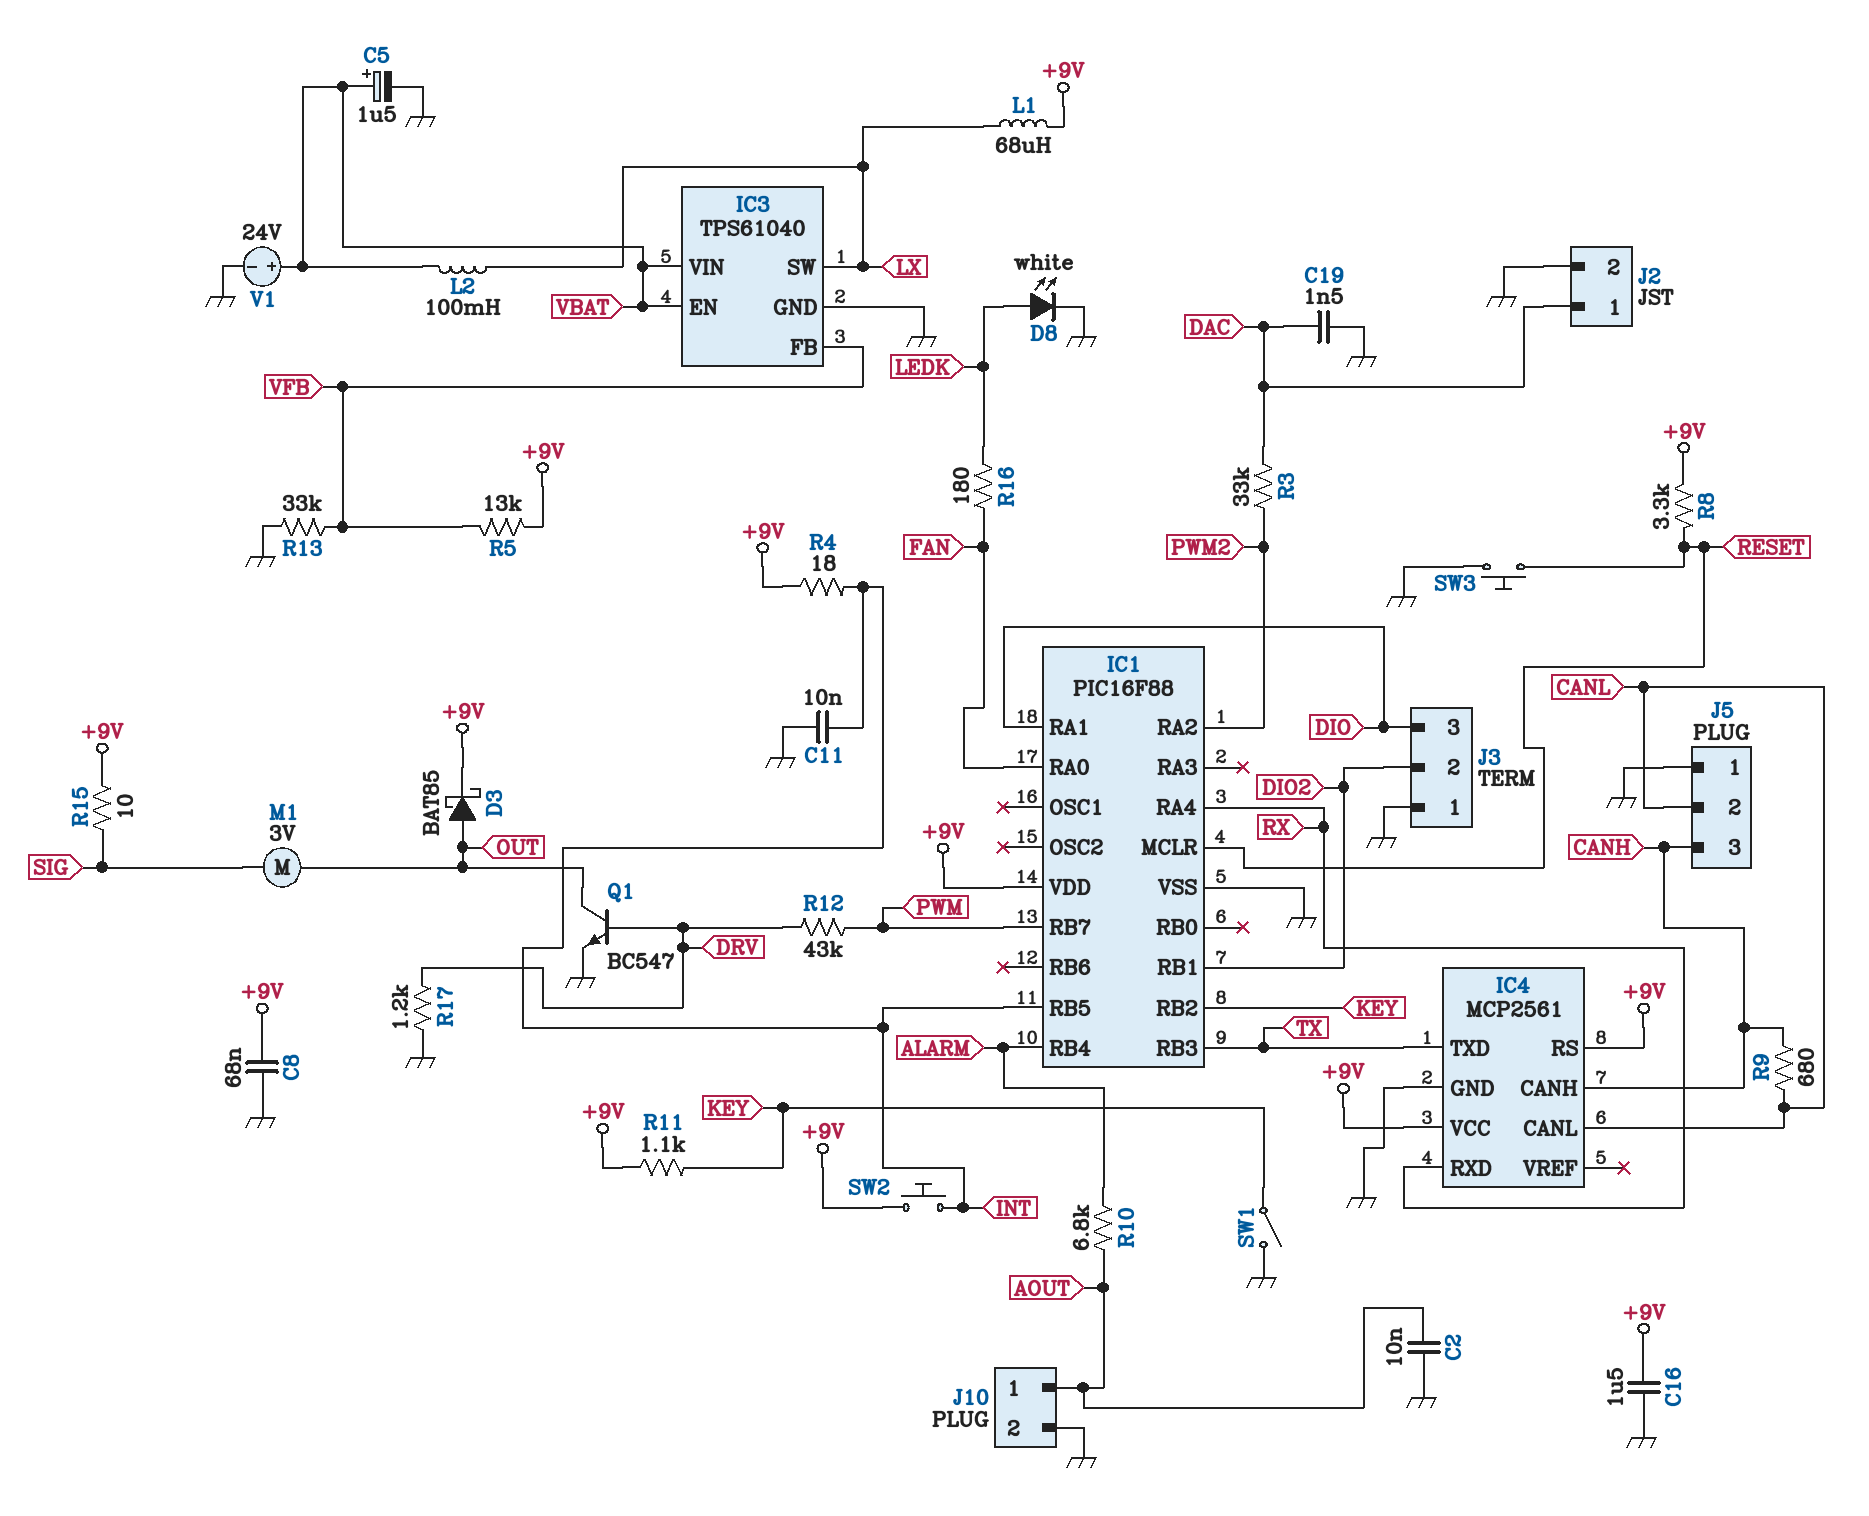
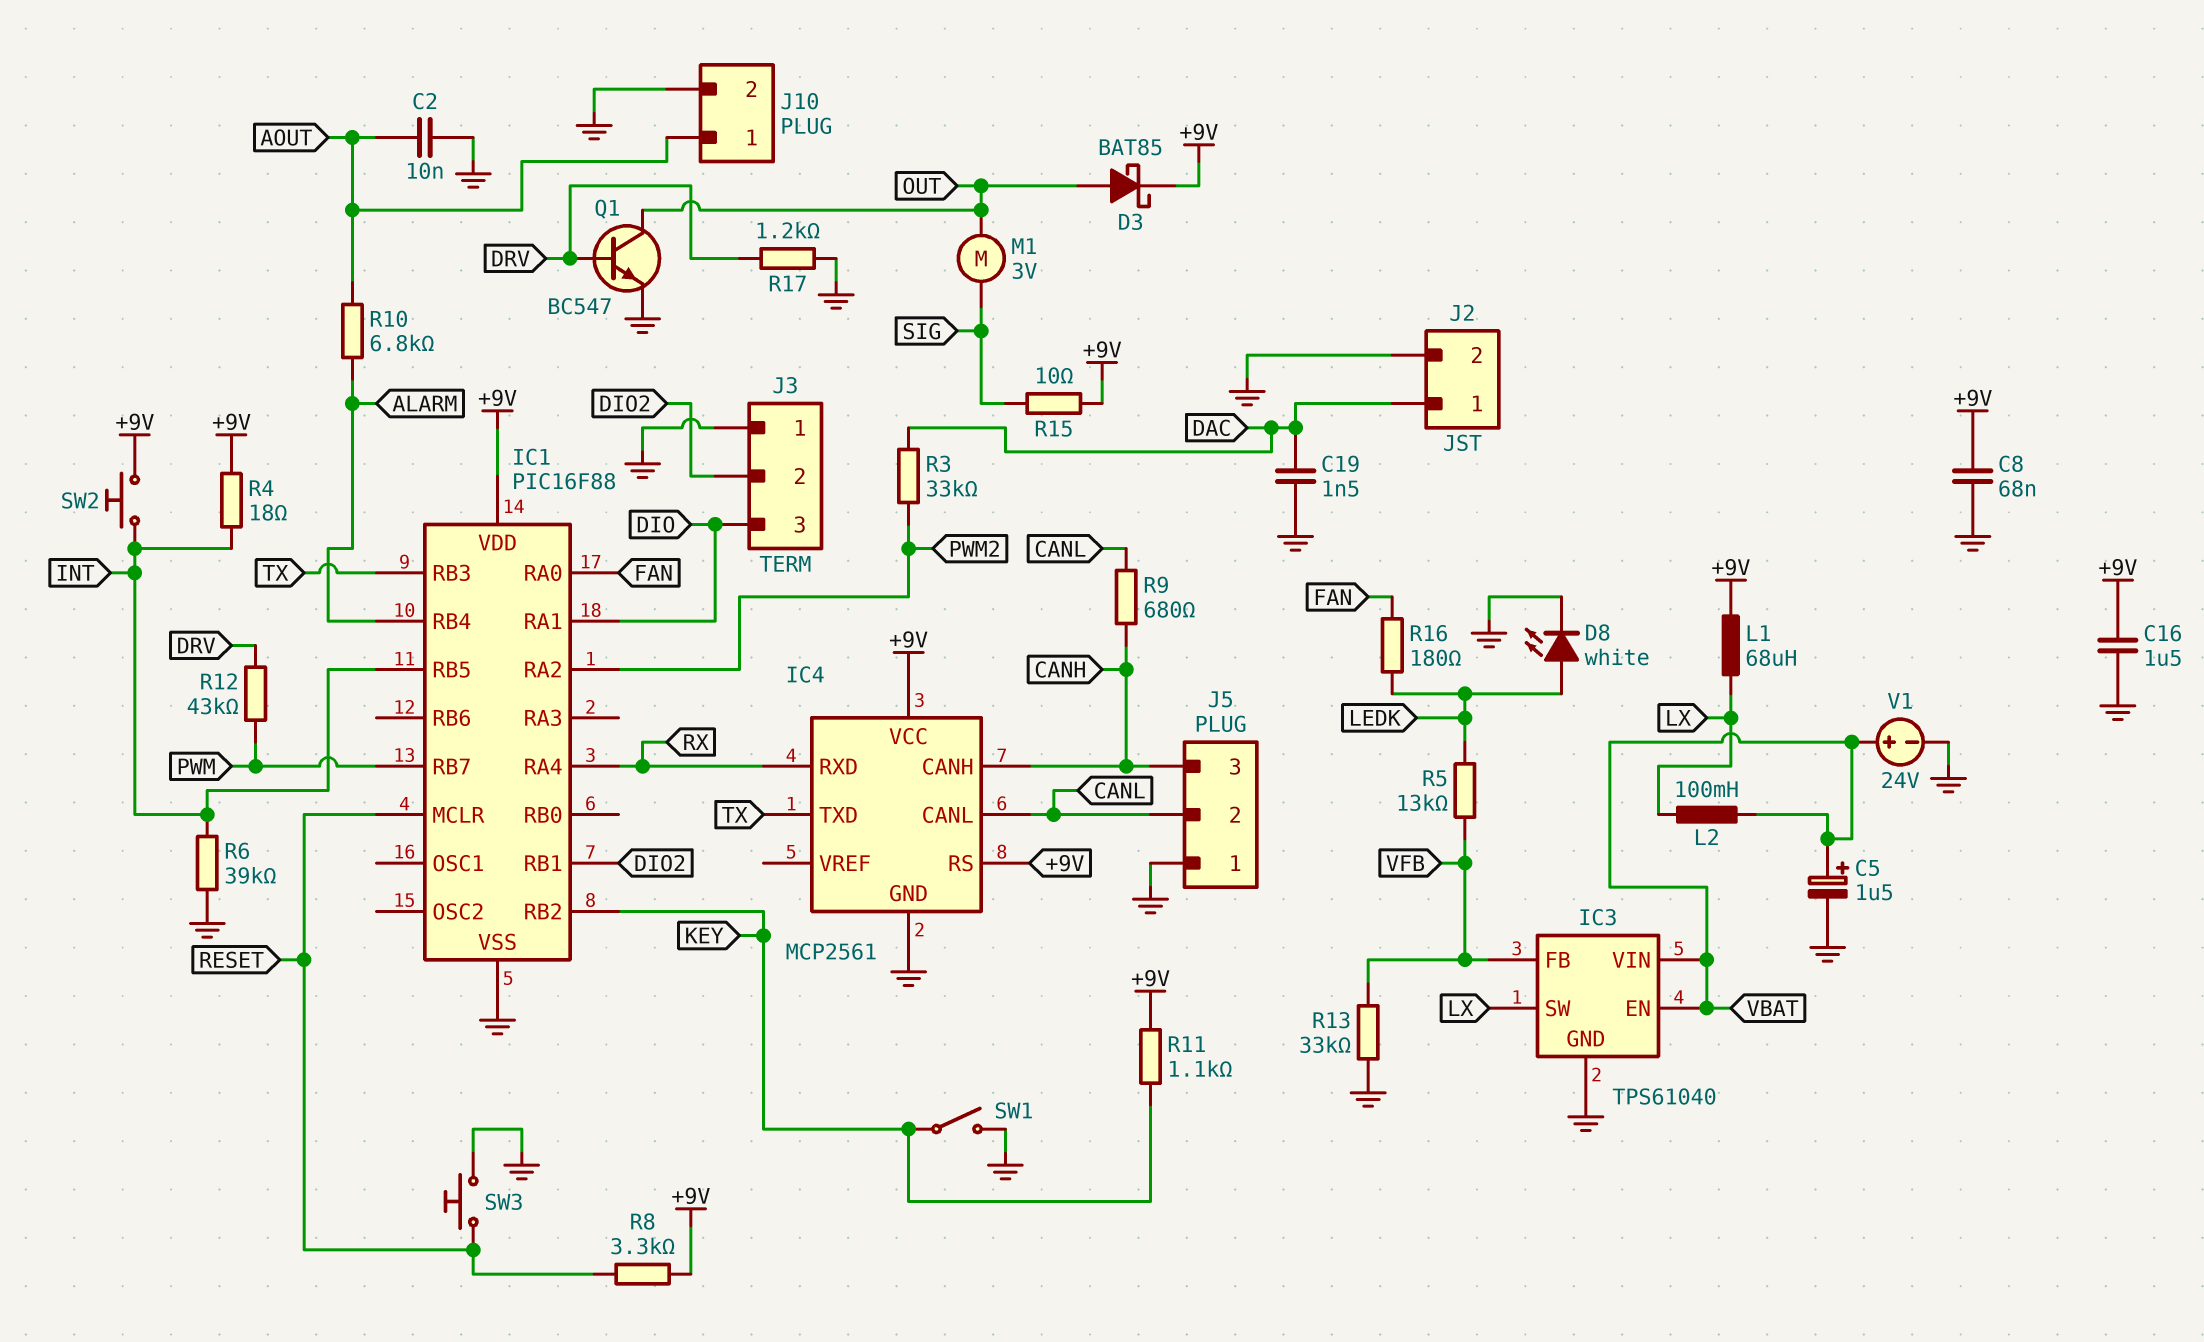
C11: 10nF (GND, INT) -> none
R5: 13k (+9V, VFB) -> 13k (LEDK, VFB)
R6: none -> 39k (GND, INT)

